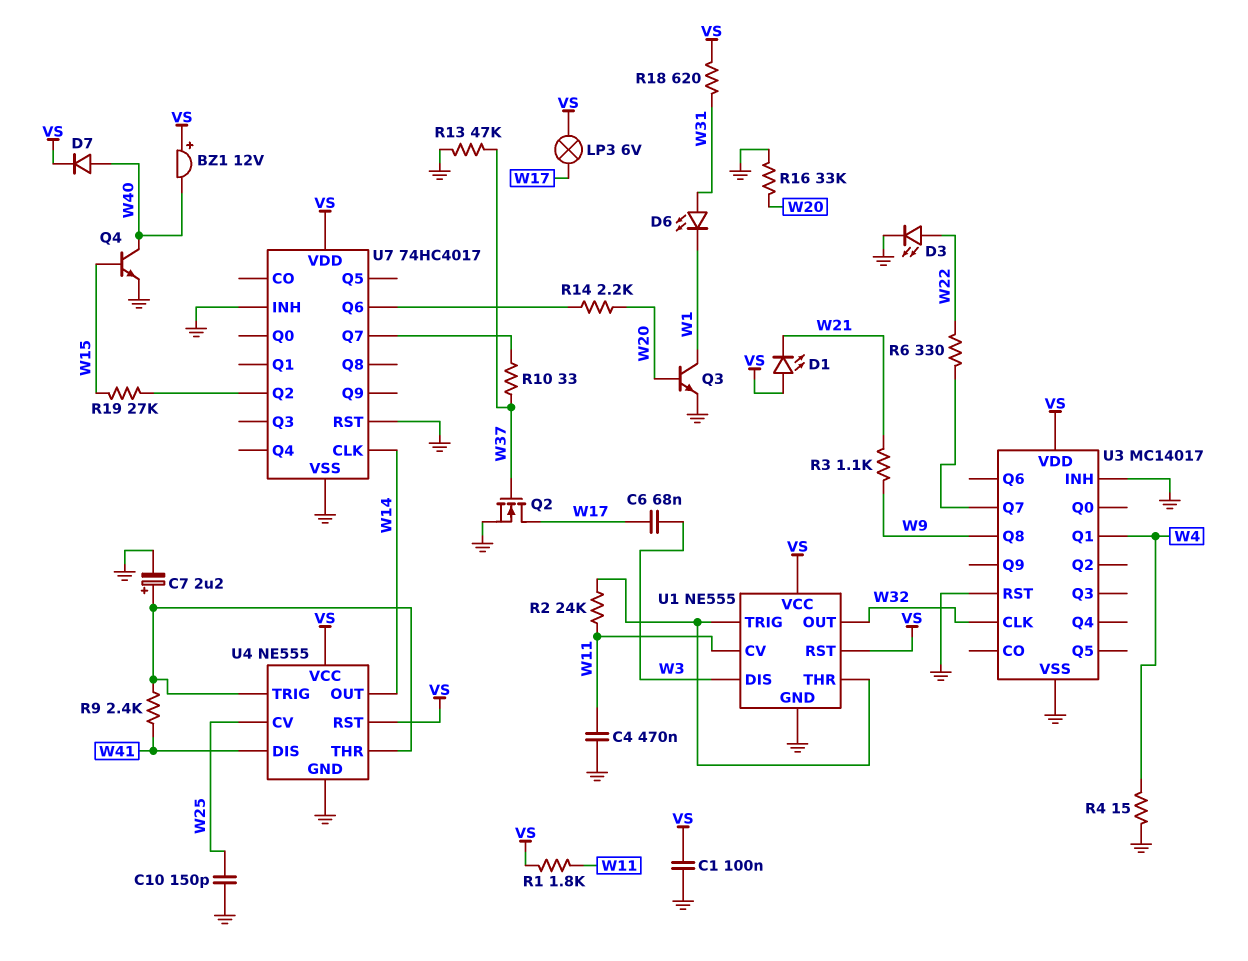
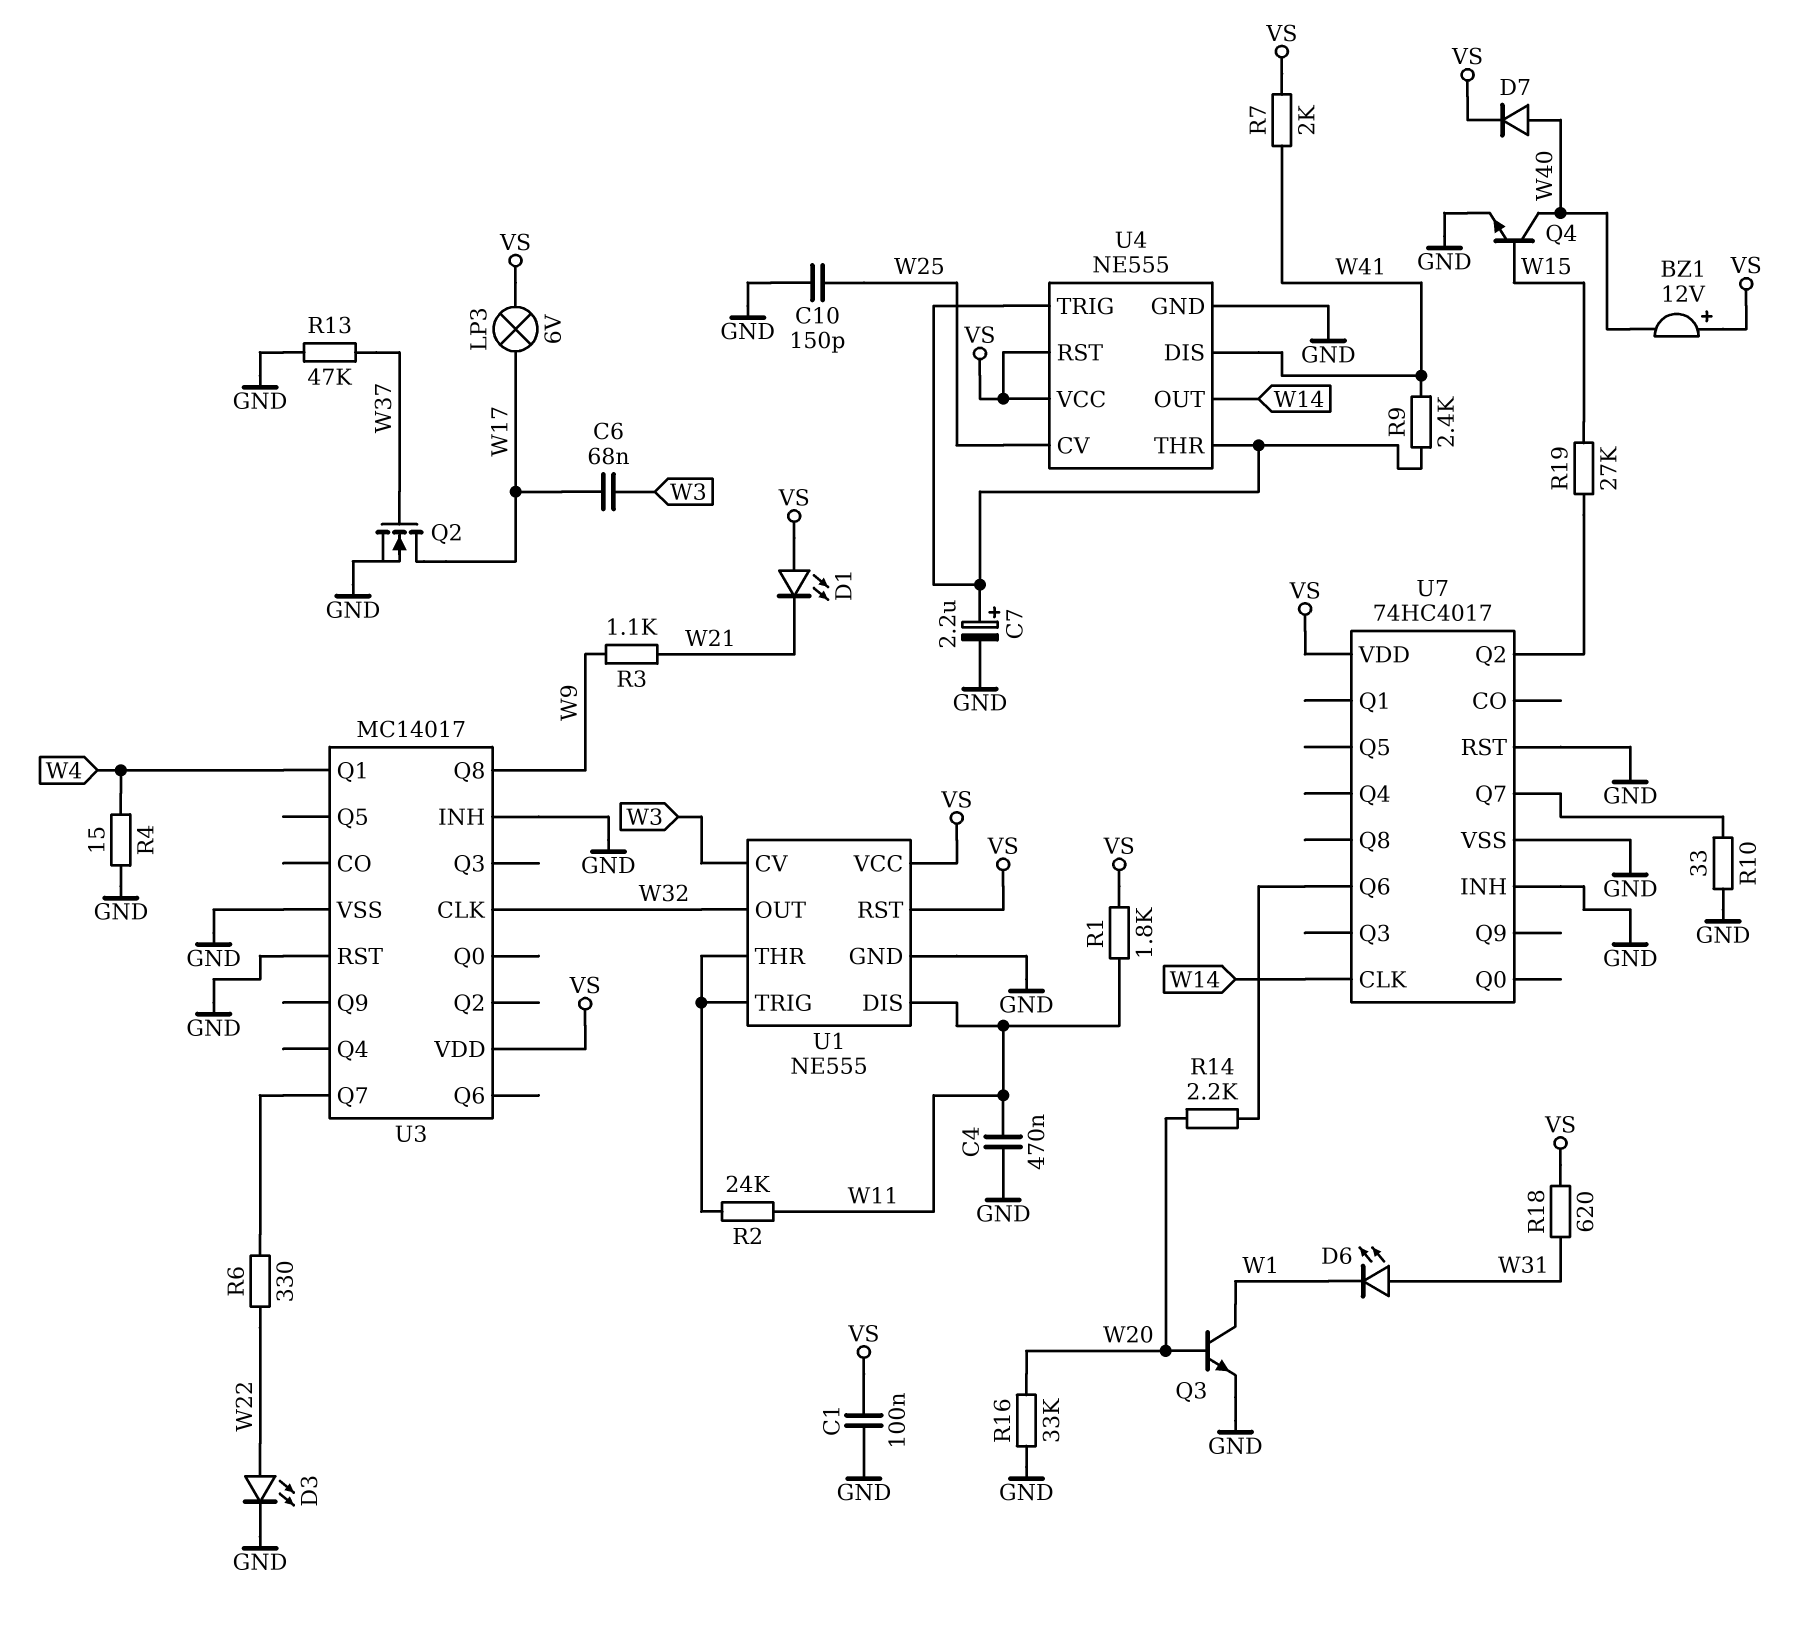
R7: none -> 2k (VS, W41)
R10: 33 (U7/Q7, W37) -> 33 (GND, U7/Q7)
U1 pin CV: W11 -> W3
U1 pin DIS: W3 -> W11

